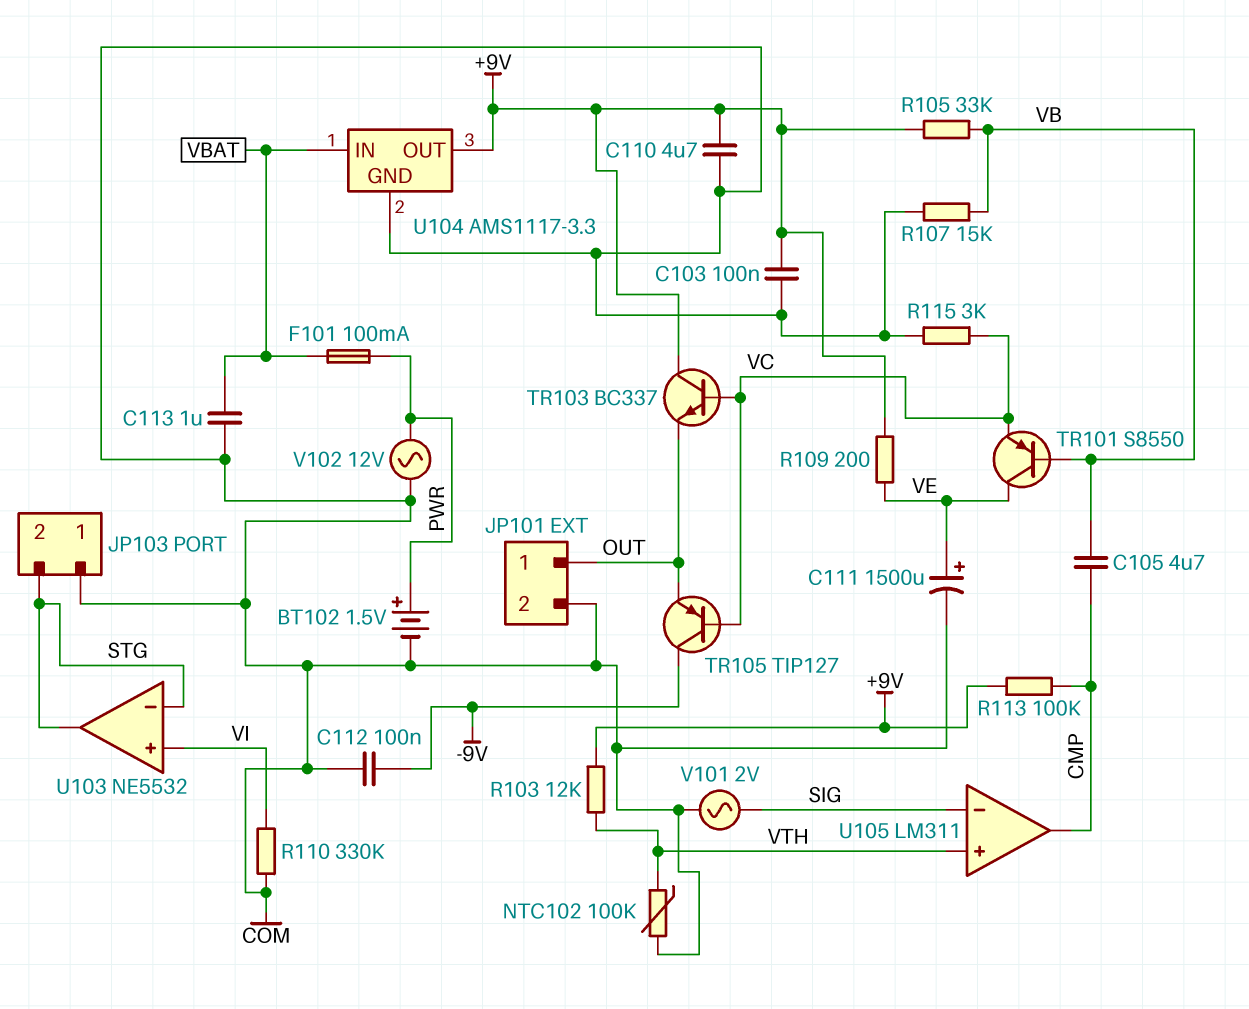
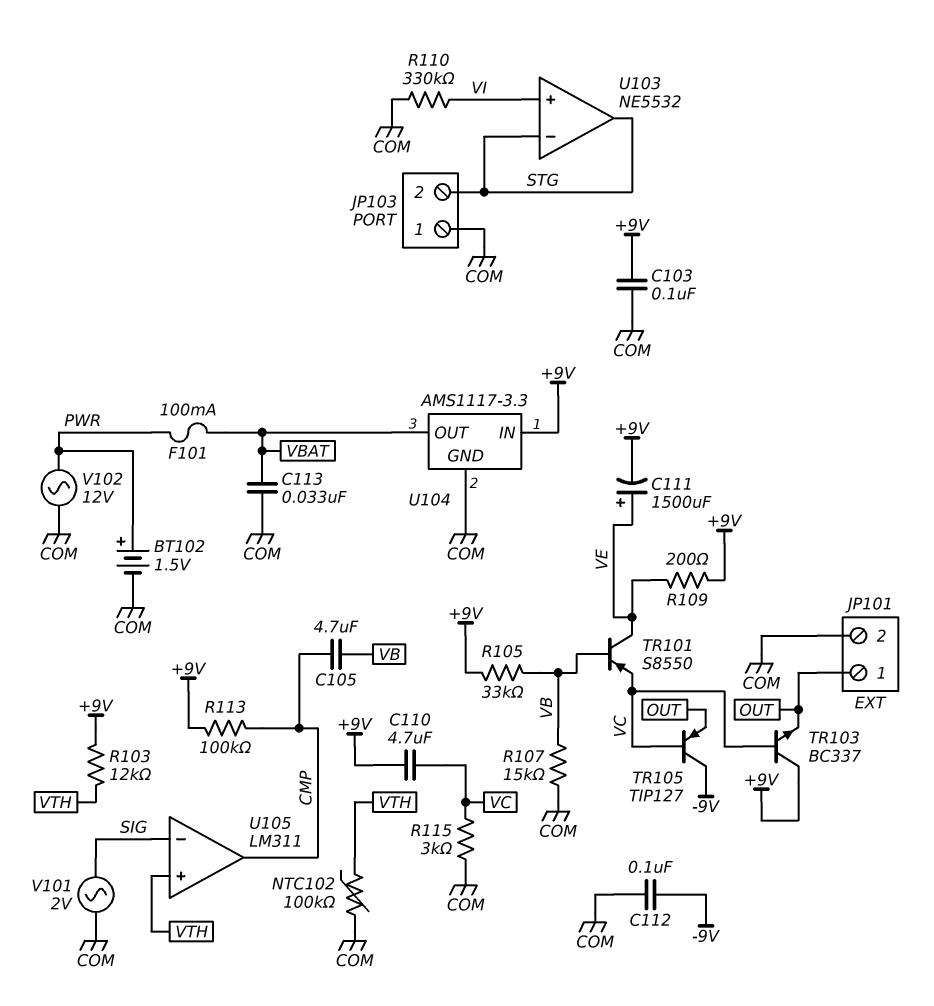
C110: 4.7uF (+9V, COM) -> 4.7uF (+9V, VC)
C111: 1500uF (plus VE, minus COM) -> 1500uF (plus VE, minus +9V)
C113: 1uF (COM, VBAT) -> 33nF (COM, VBAT)
U104 pin IN: VBAT -> +9V
U104 pin OUT: +9V -> VBAT

